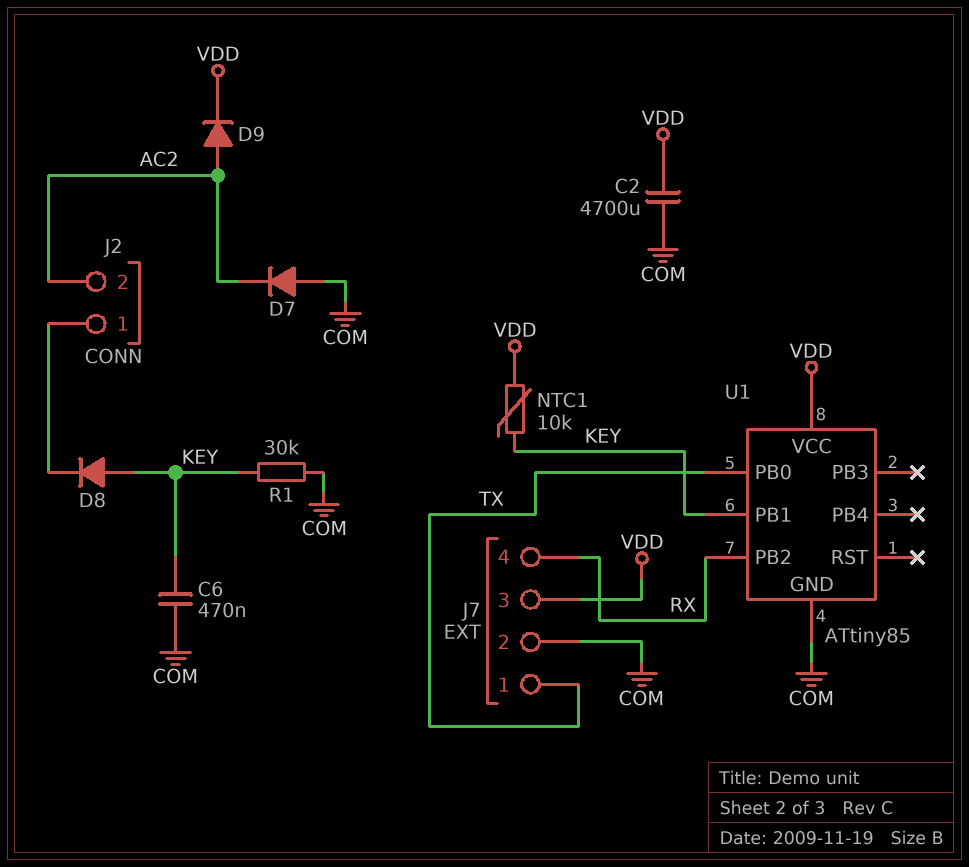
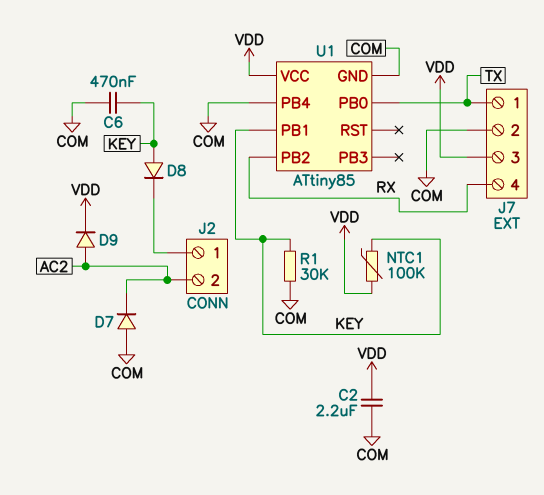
C2: 4700uF (COM, VDD) -> 2.2uF (COM, VDD)
NTC1: 10k (KEY, VDD) -> 100k (KEY, VDD)
U1 pin PB4: none -> COM

